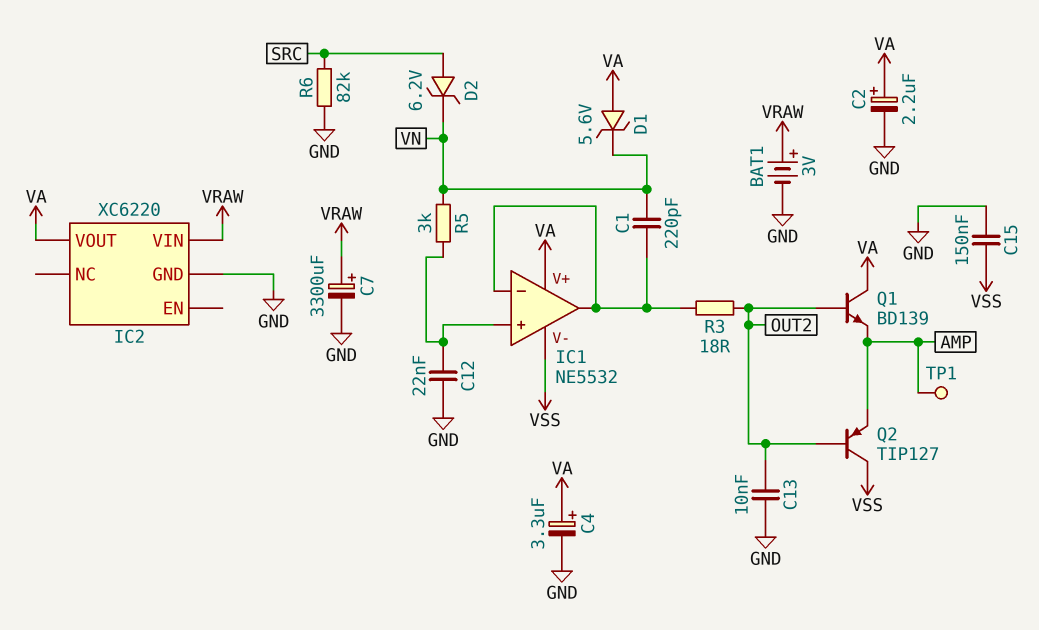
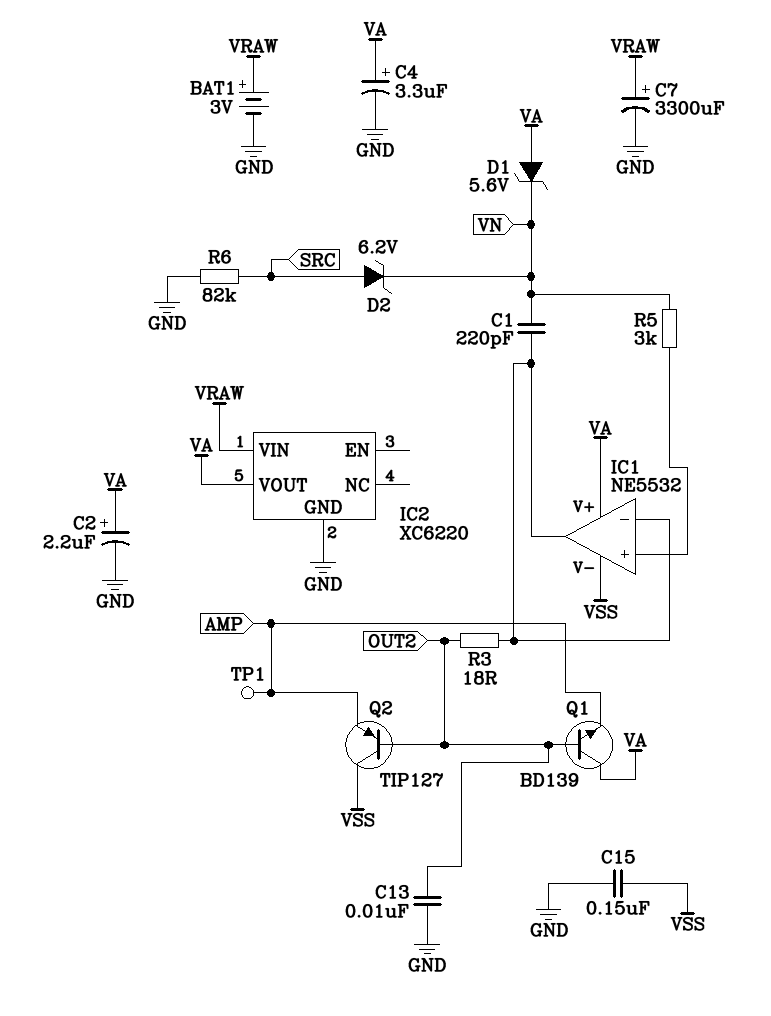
C12: 22nF (GND, IC1/in+) -> none

